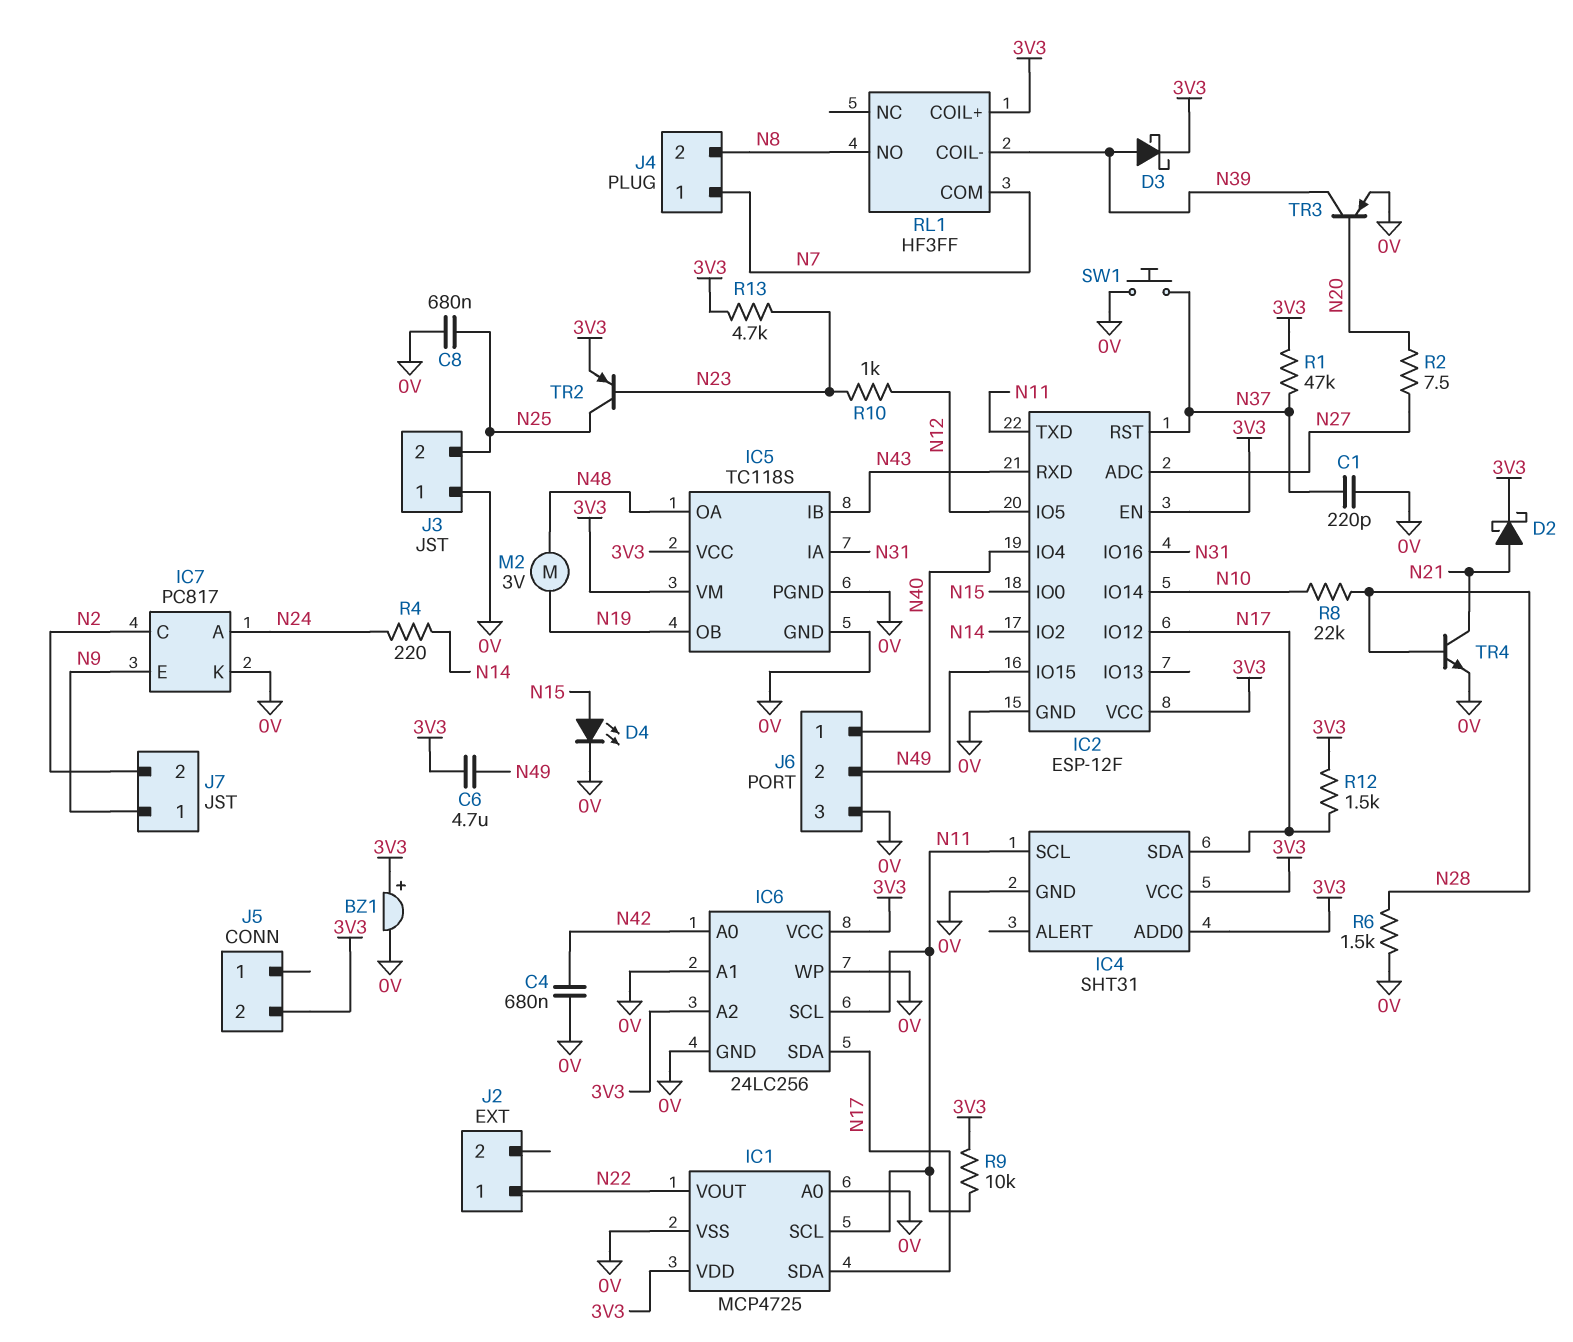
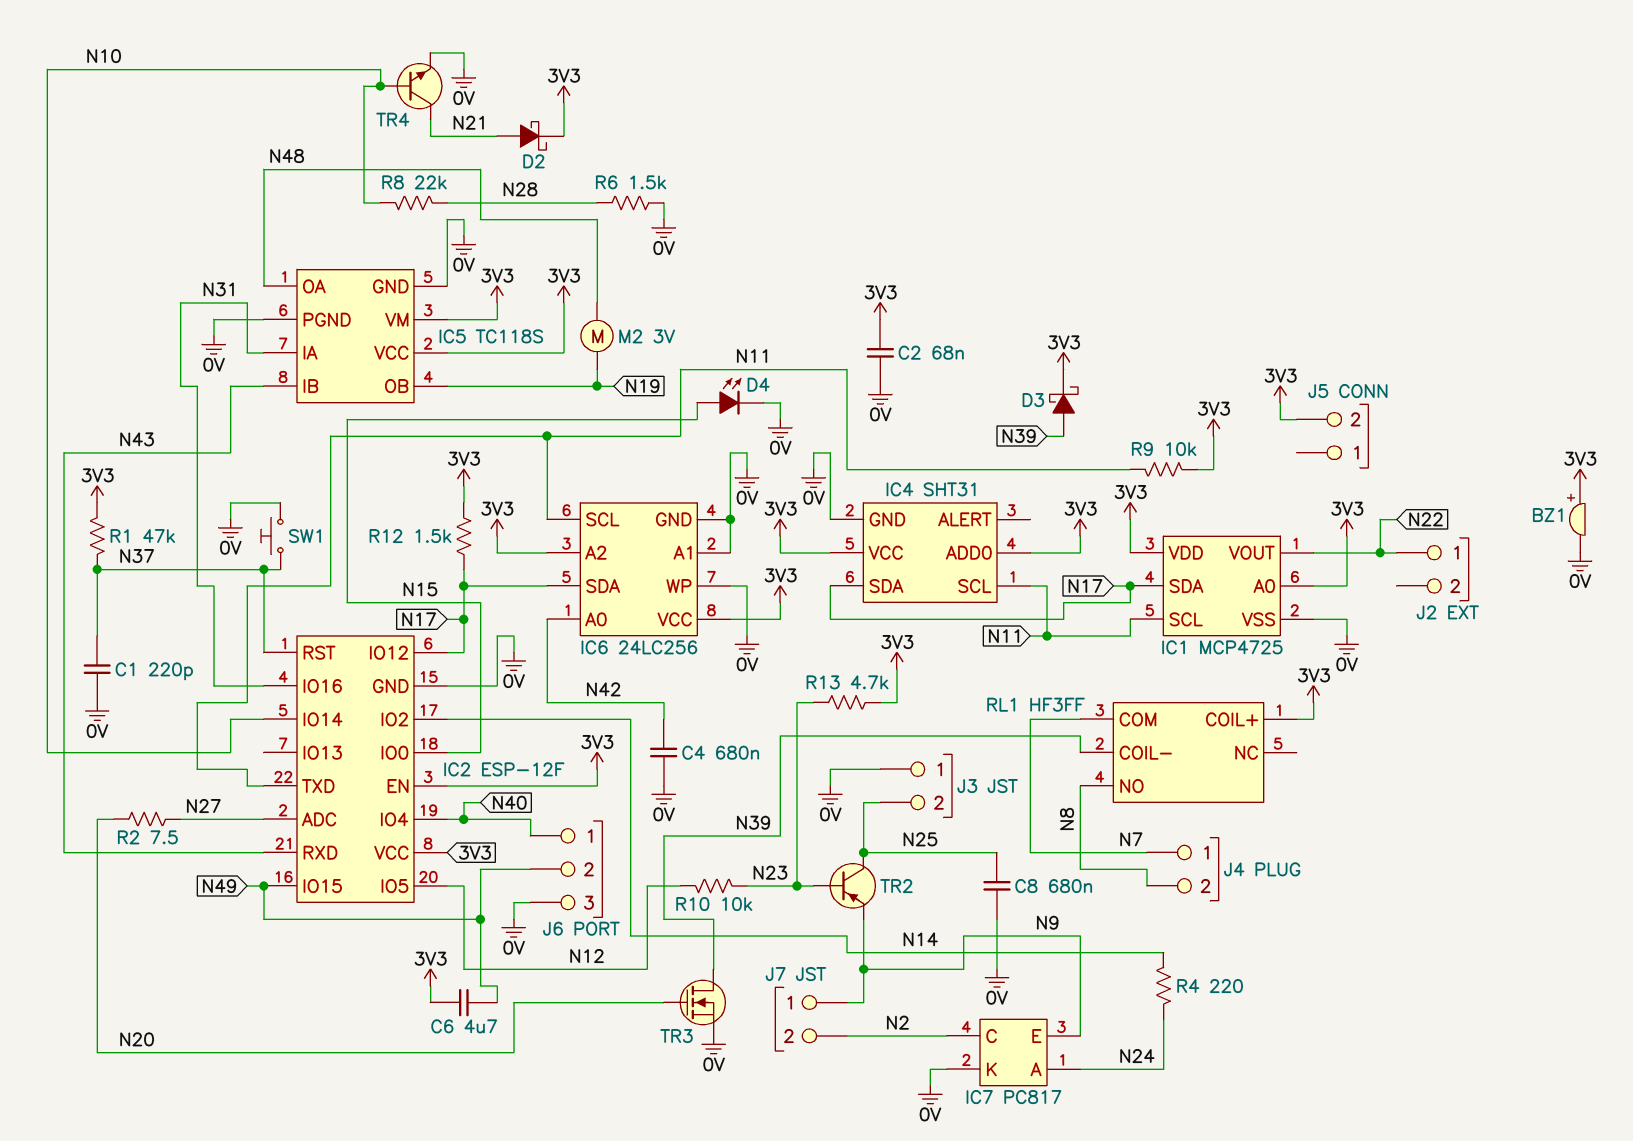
C2: none -> 68nF (0V, 3V3)
IC1 pin A0: 0V -> 3V3
R10: 1k (N12, N23) -> 10k (N12, N23)
TR2: PNP (B N23, C N25, E 3V3) -> PNP (B N23, C N25, E N9)
TR3: PNP (B N20, C N39, E 0V) -> NMOS (G N20, D N39, S 0V)
TR4: NPN (B N28, C N21, E 0V) -> NPN (B N10, C N21, E 0V)

